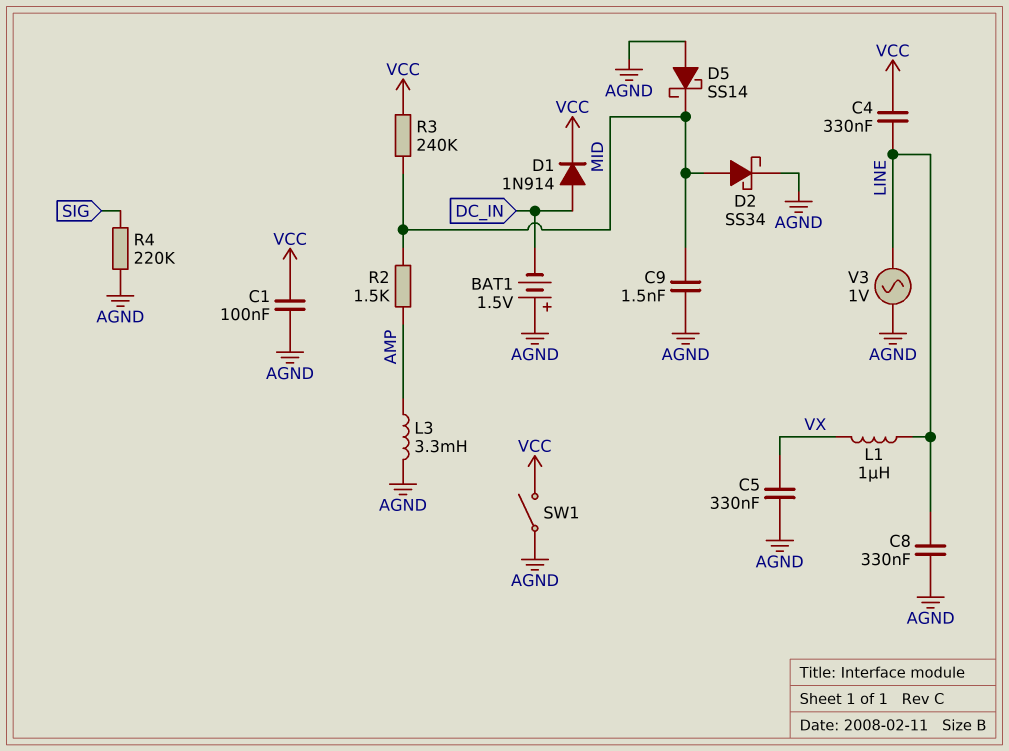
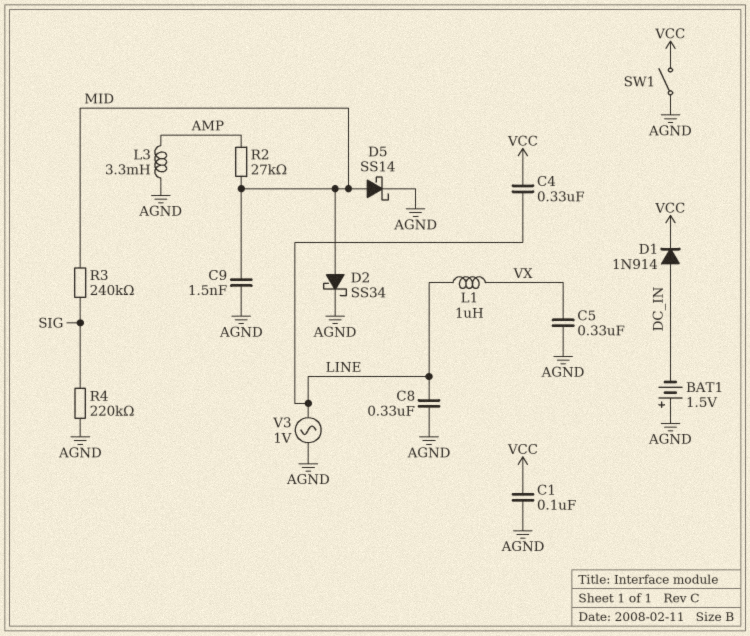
D5: schottky SS14 (A AGND, K MID) -> schottky SS14 (A MID, K AGND)
R2: 1.5k (AMP, MID) -> 27k (AMP, MID)
R3: 240k (MID, VCC) -> 240k (MID, SIG)

